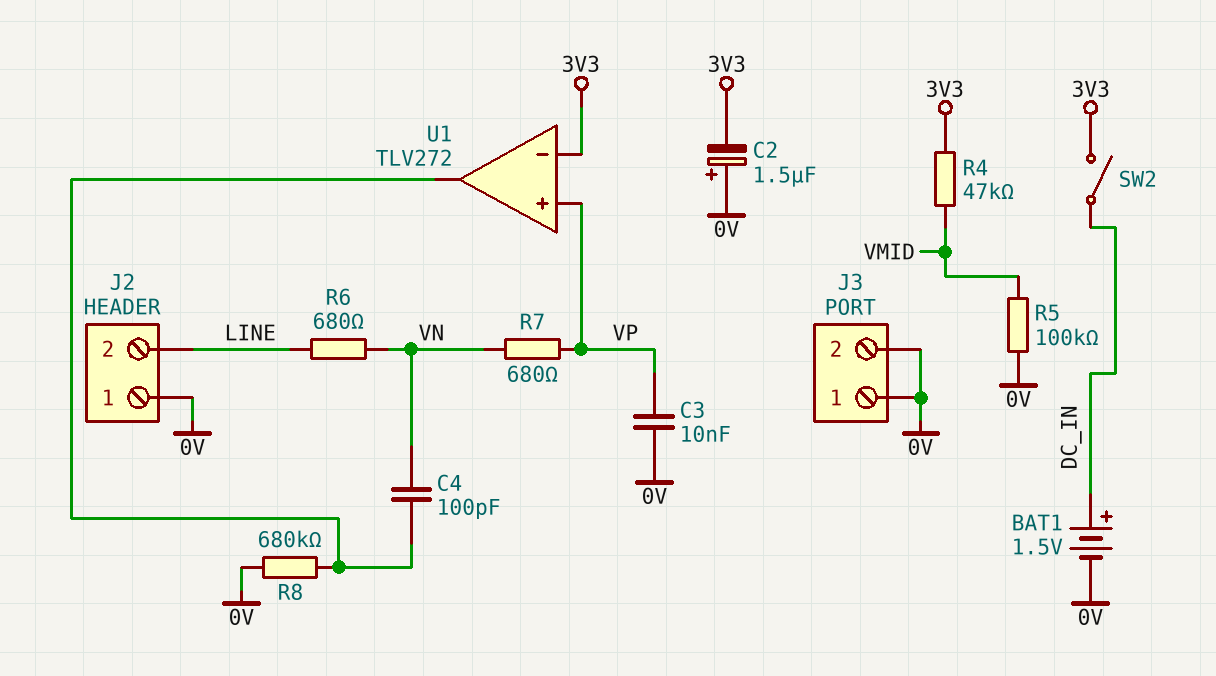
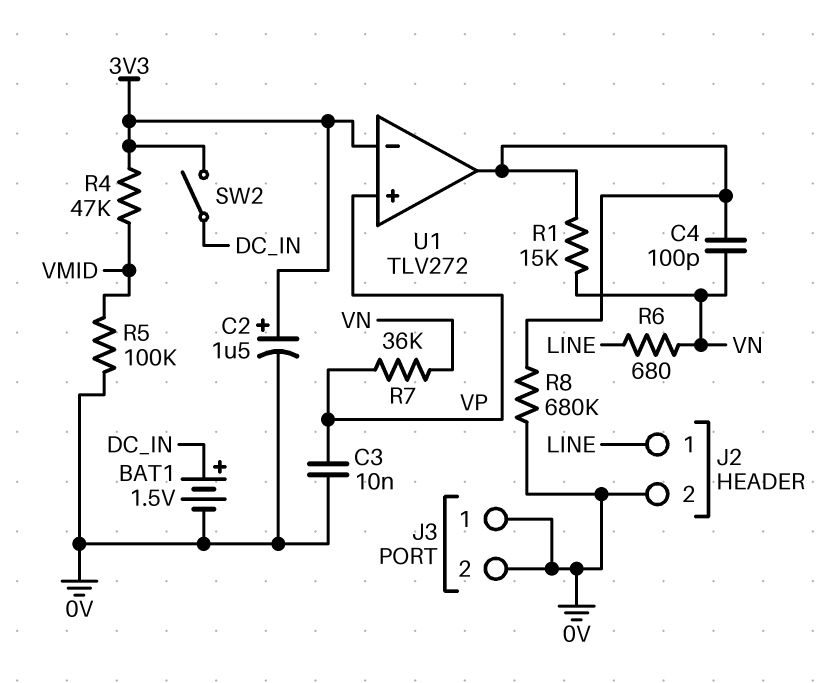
C2: 1.5uF (plus 0V, minus 3V3) -> 1.5uF (plus 3V3, minus 0V)
J2 pin 1: 0V -> LINE
J2 pin 2: LINE -> 0V
R1: none -> 15k (U1/out, VN)
R7: 680 (VN, VP) -> 36k (VN, VP)

